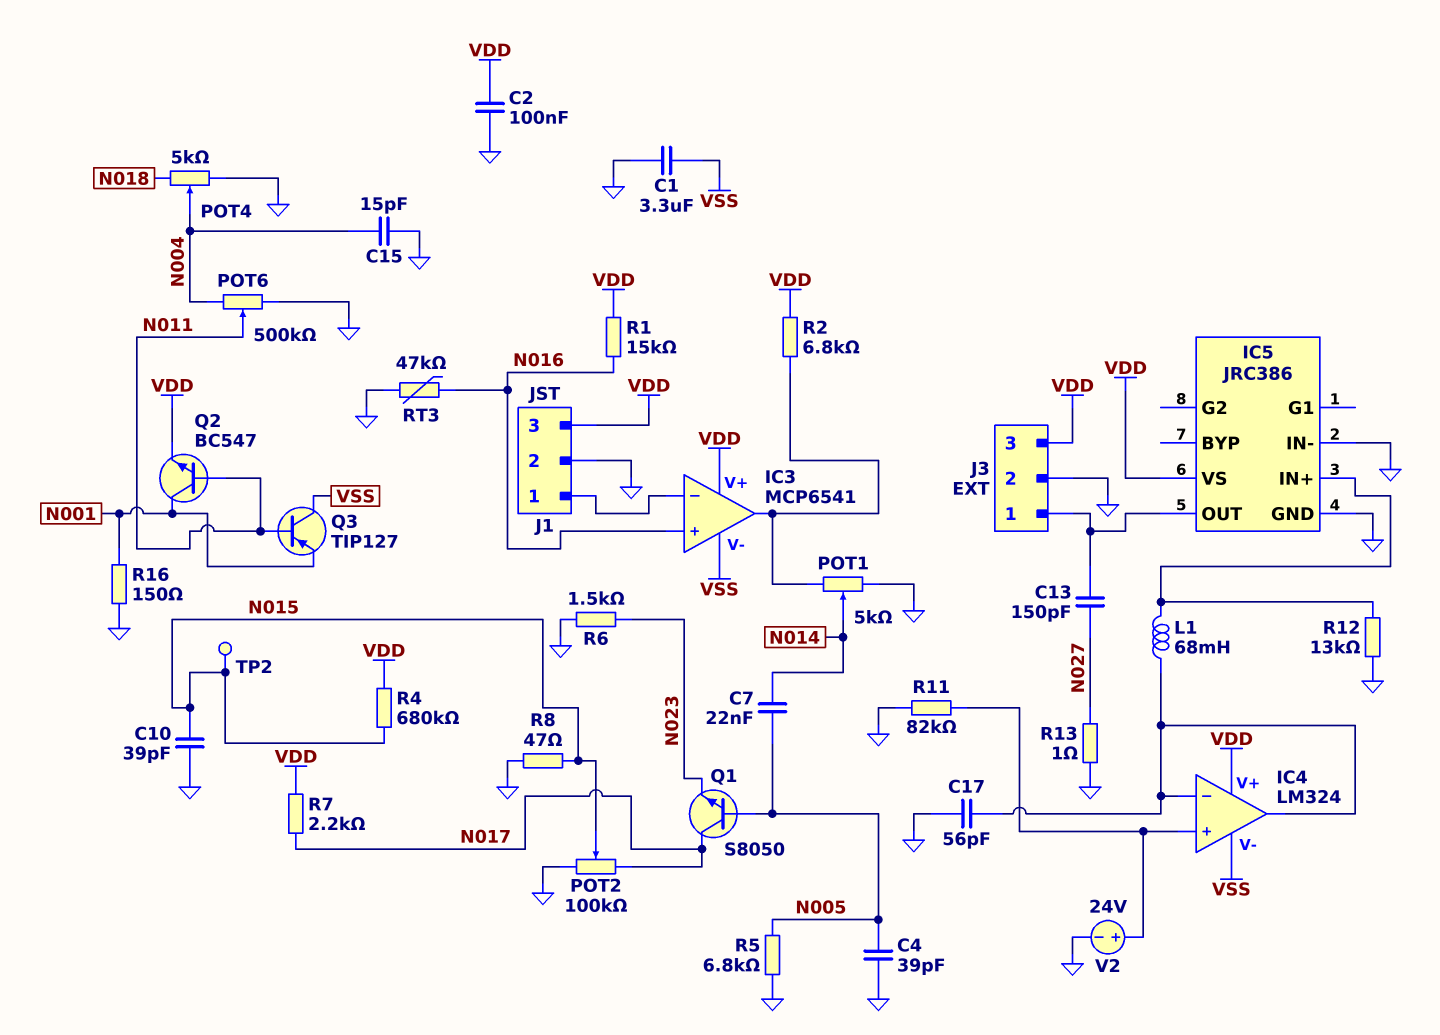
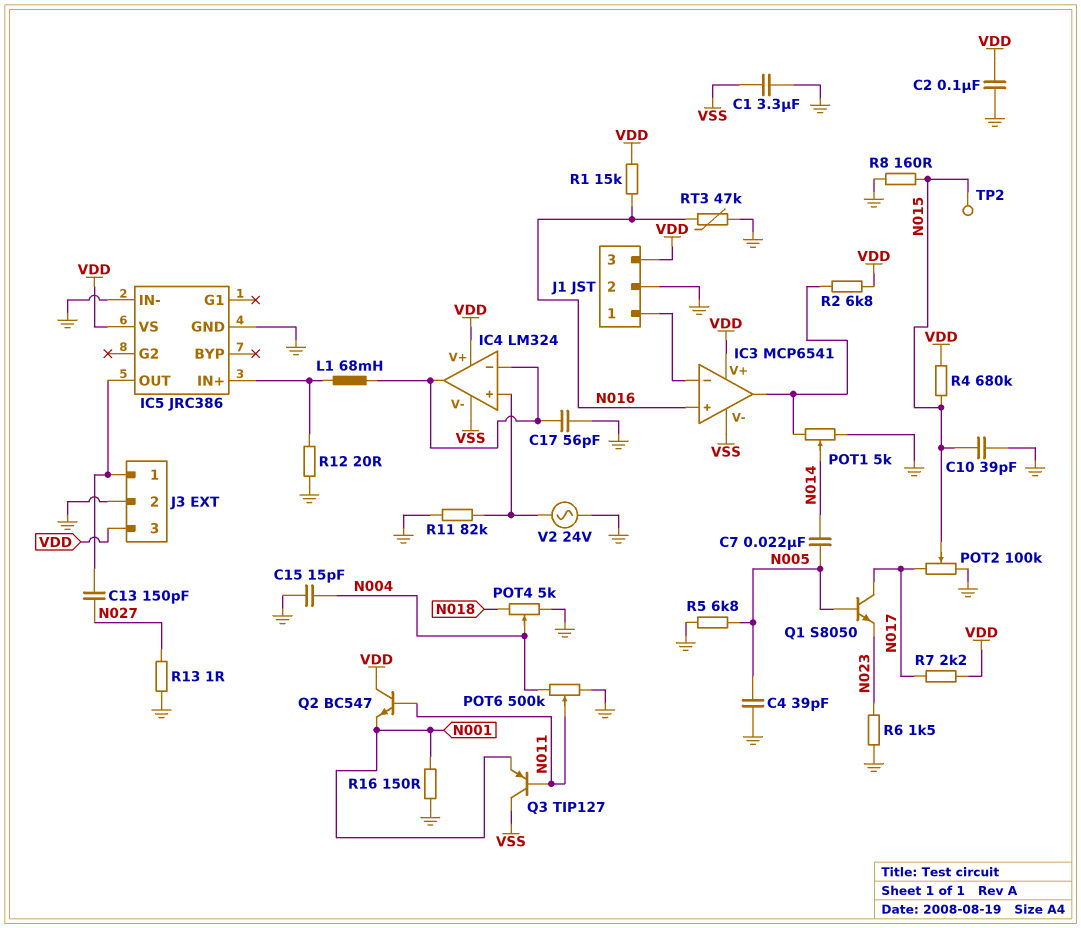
Q2: NPN BC547 (B N011, C N001, E VDD) -> NPN BC547 (B N011, C VDD, E N001)
R8: 47 (GND, N015) -> 160 (GND, N015)
R12: 13k (GND, IC5/IN+) -> 20 (GND, IC5/IN+)
V2: 24V (plus IC4/in+, minus GND) -> AC 24V (GND, IC4/in+)

